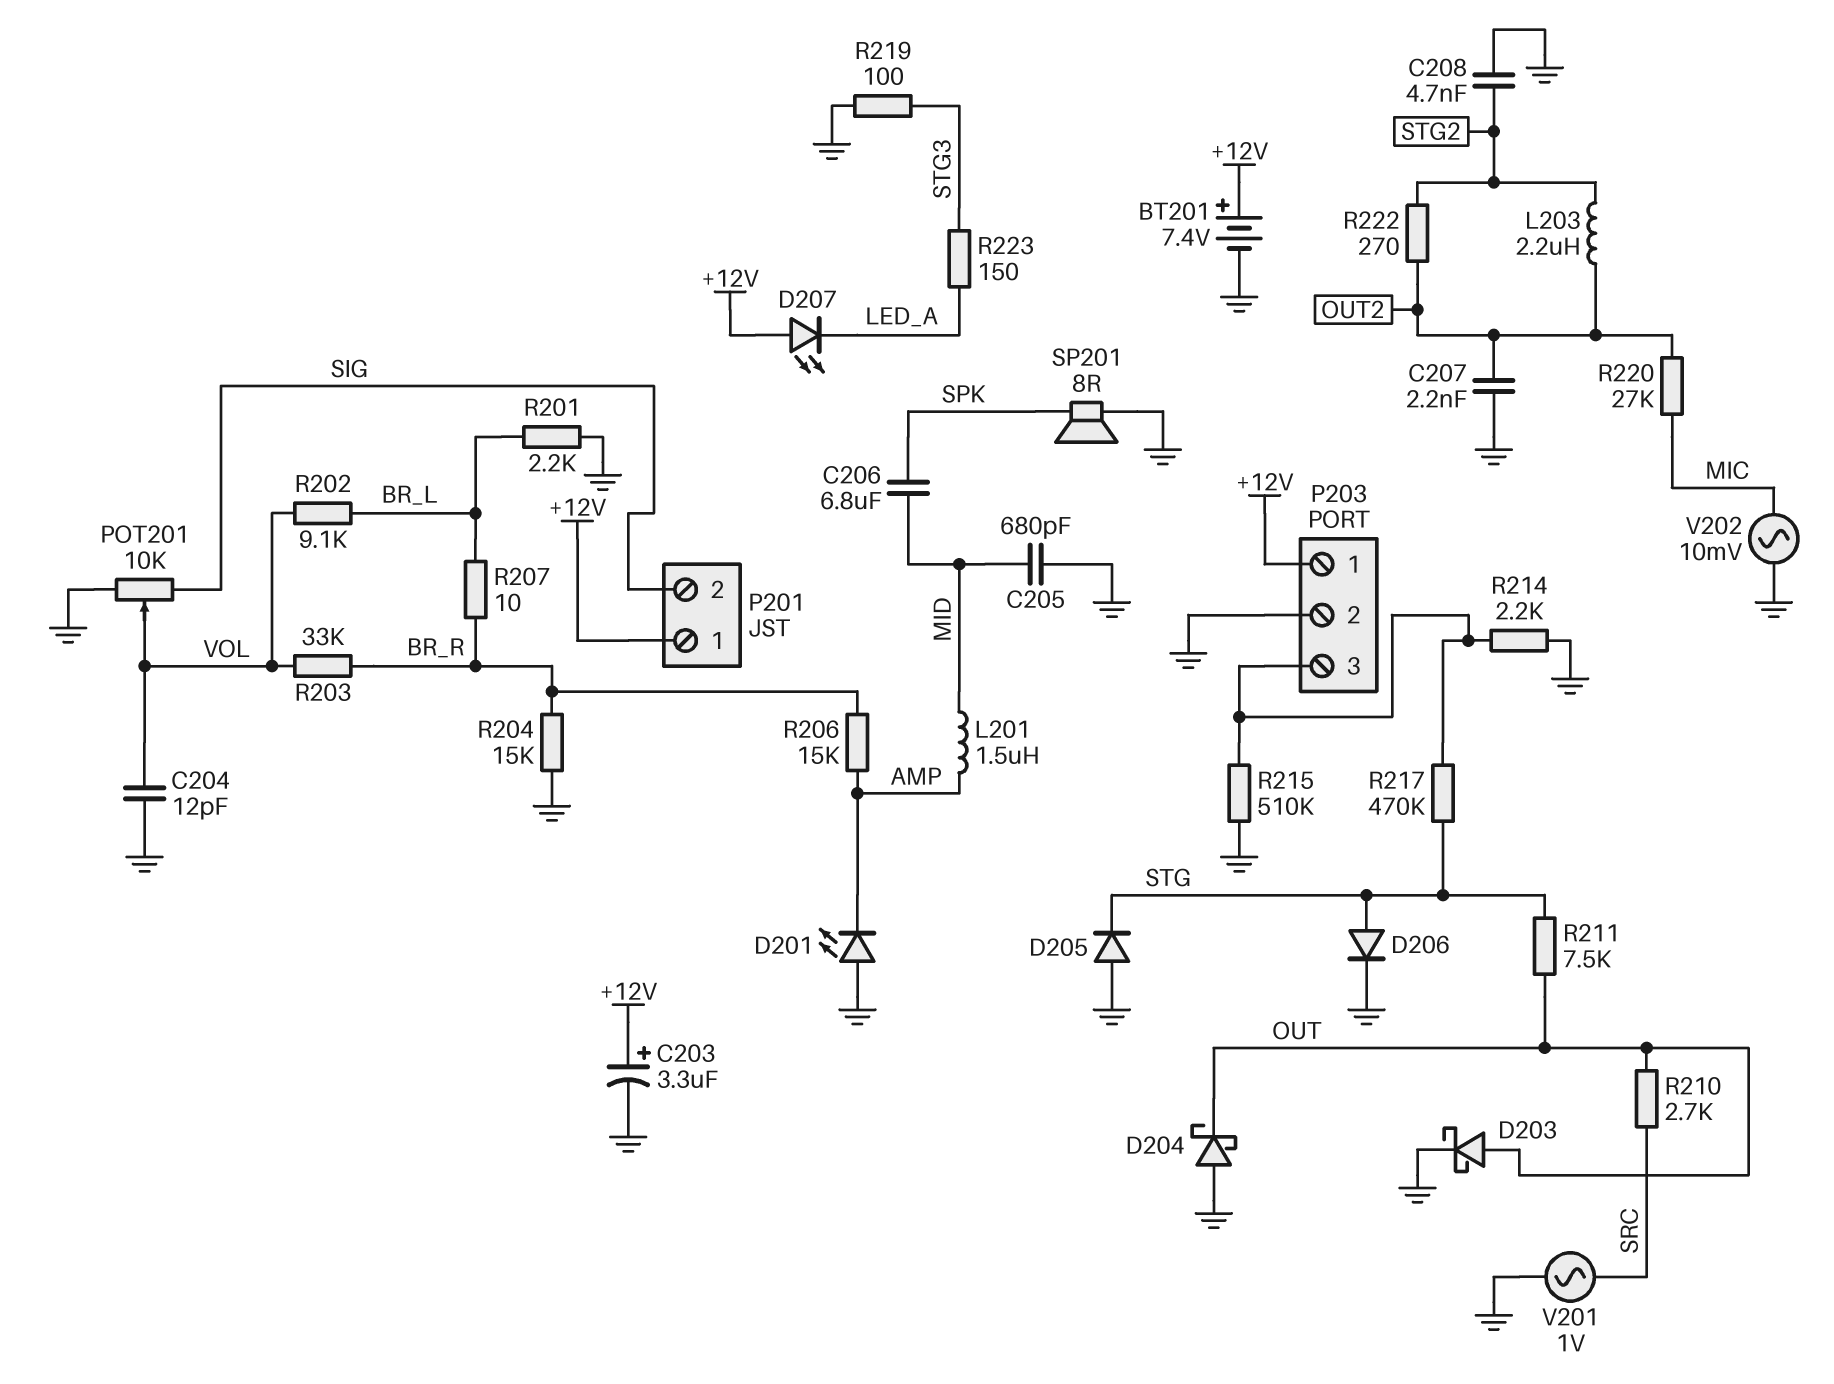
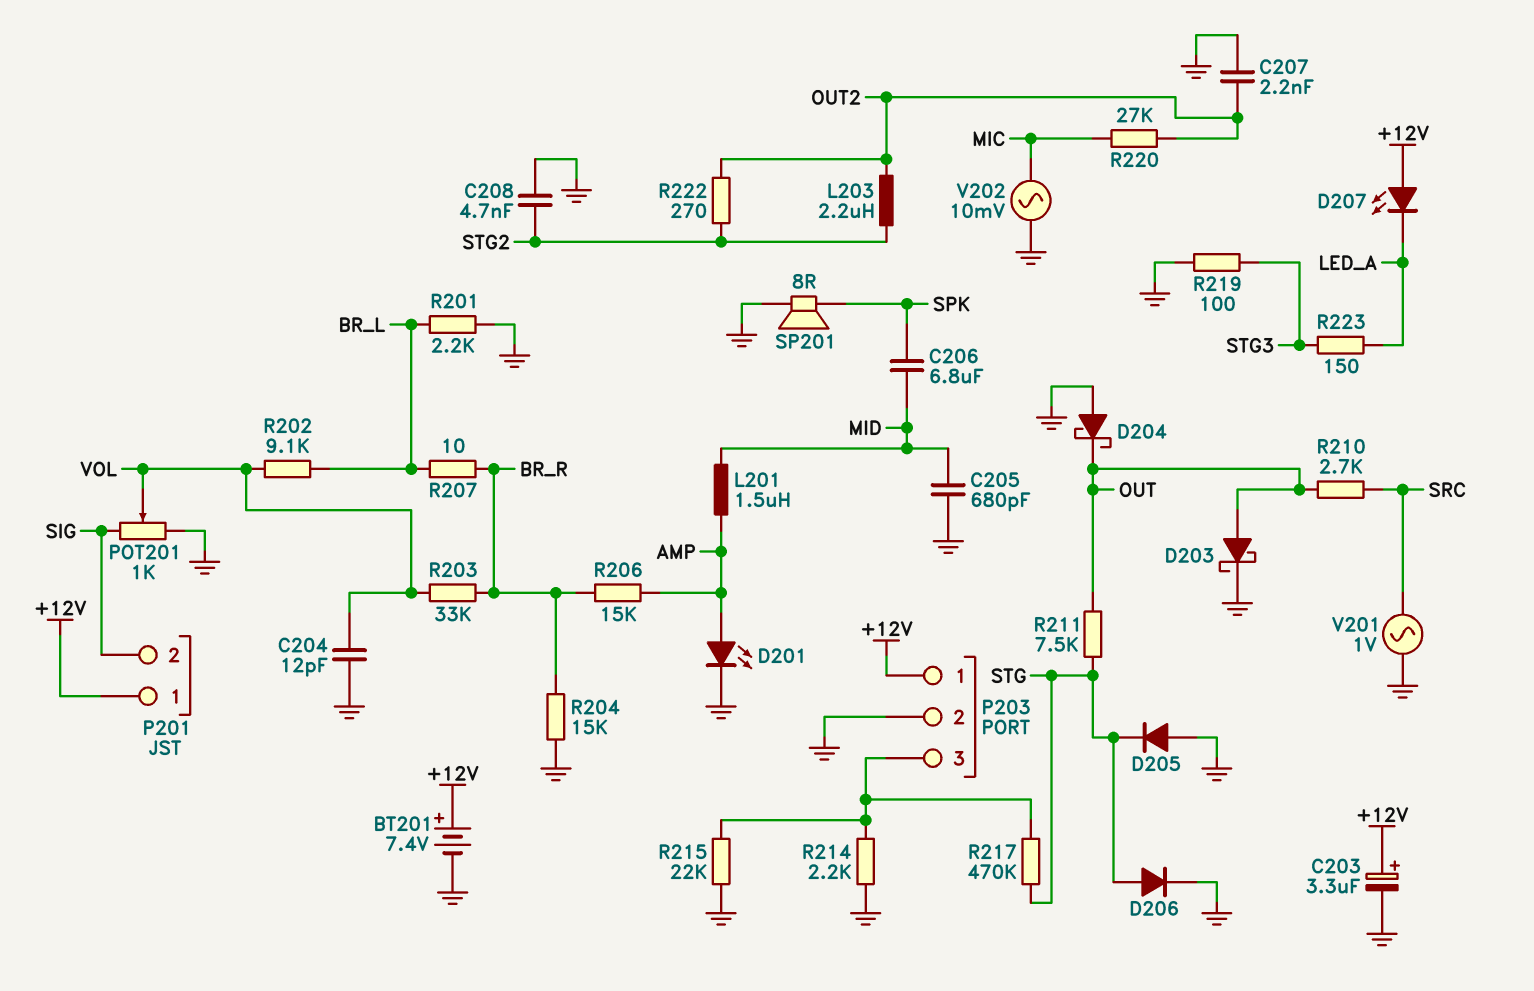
D201: LED (A GND, K AMP) -> LED (A AMP, K GND)
POT201: 10k (GND, SIG, wiper VOL) -> 1k (GND, SIG, wiper VOL)
R215: 510k (GND, P203/3) -> 22k (GND, P203/3)

